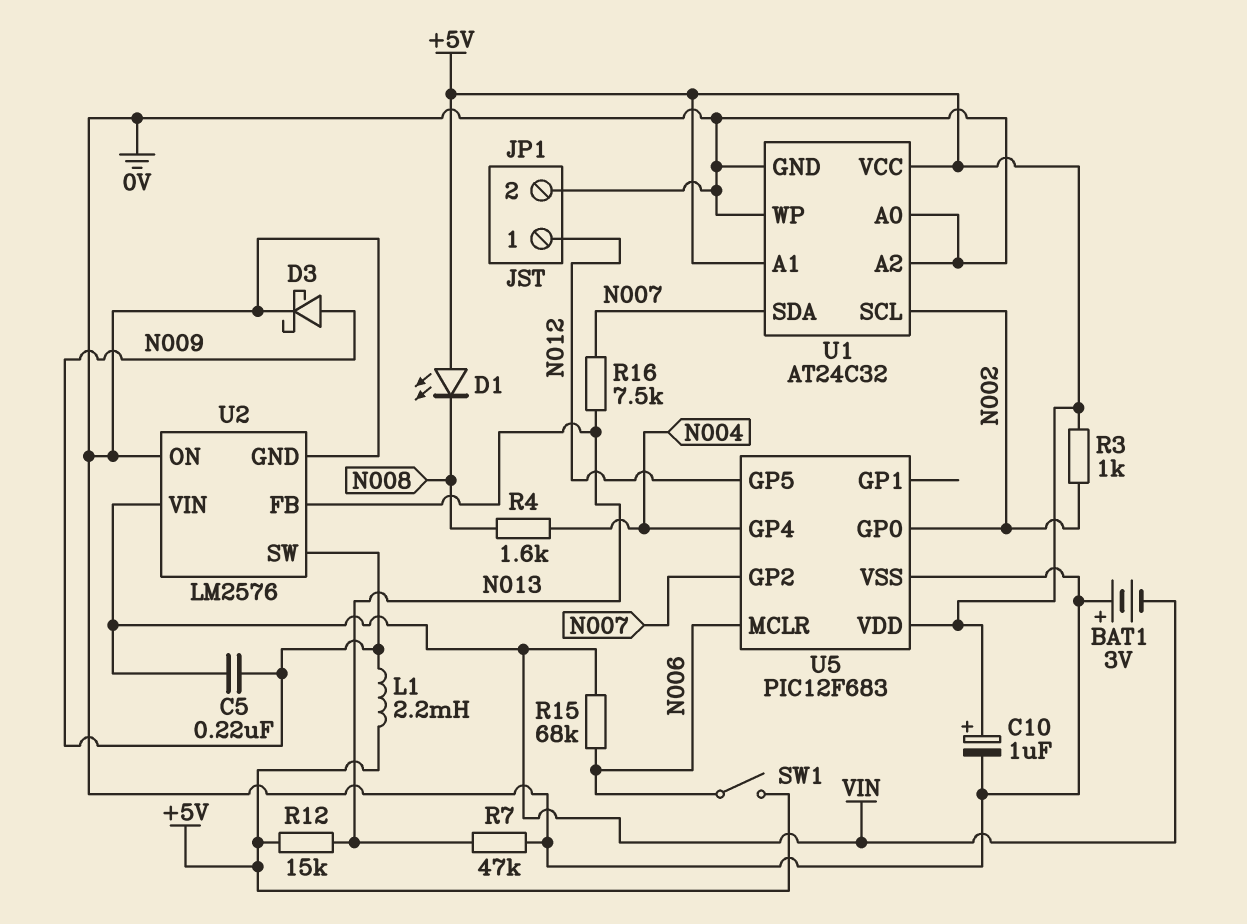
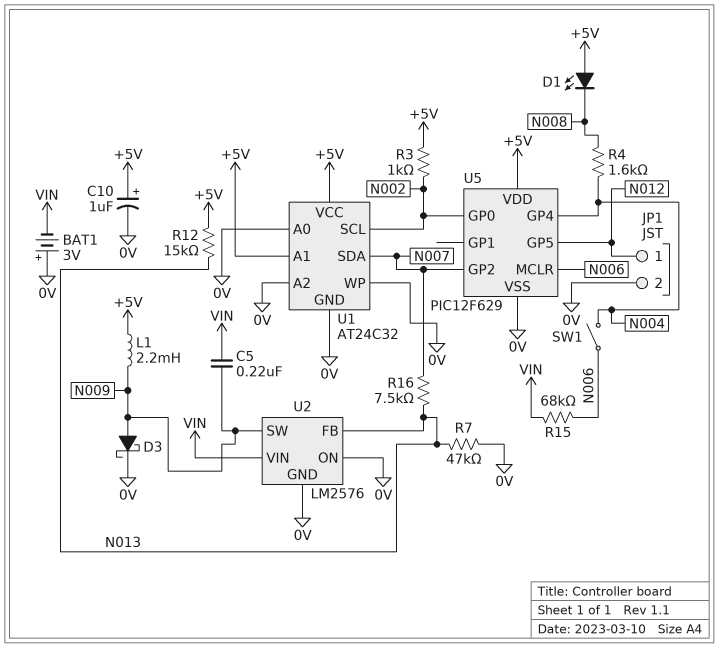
SW1: switch (+5V, N006) -> switch (N004, N006)
U5: PIC12F683 -> PIC12F629

